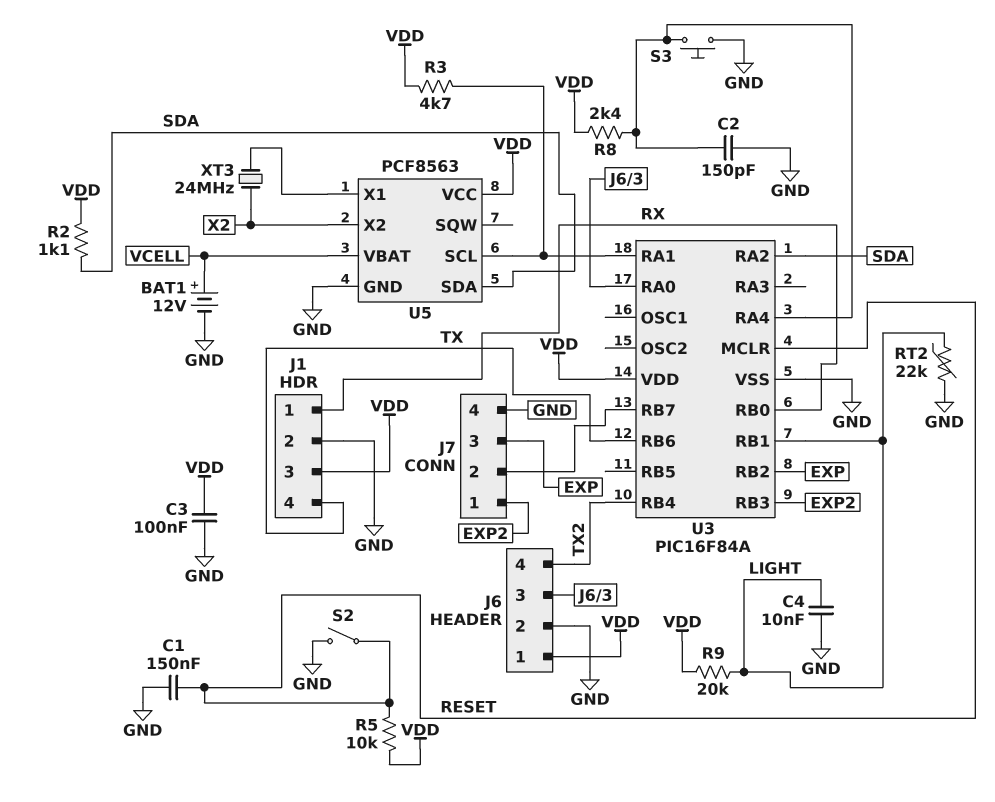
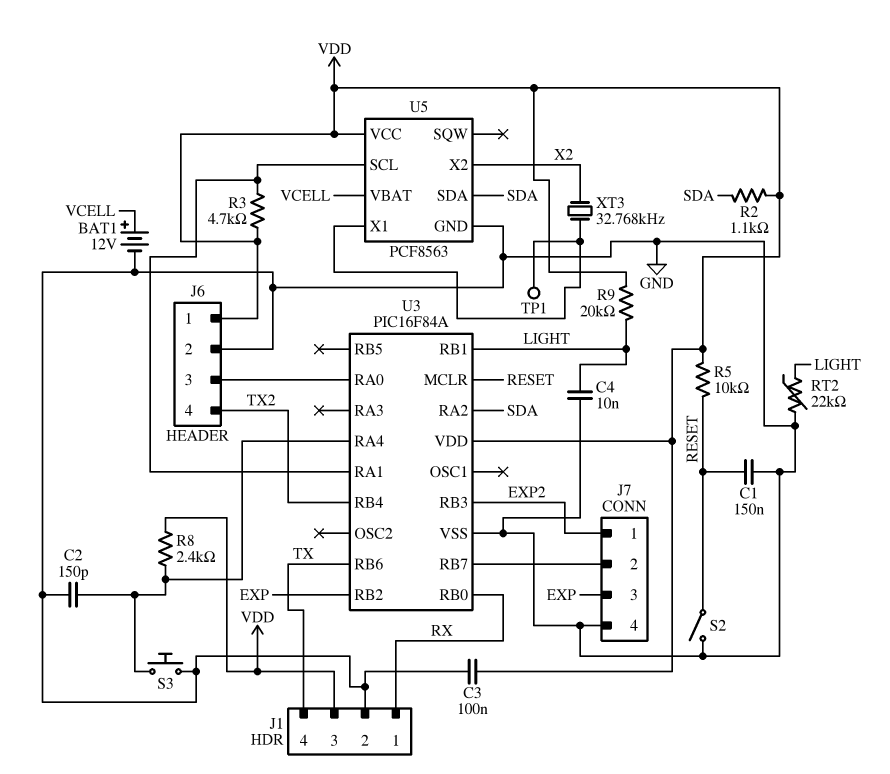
TP1: none -> test point (U5/X1)
XT3: 24MHz (U5/X1, X2) -> 32.768kHz (U5/X1, X2)

